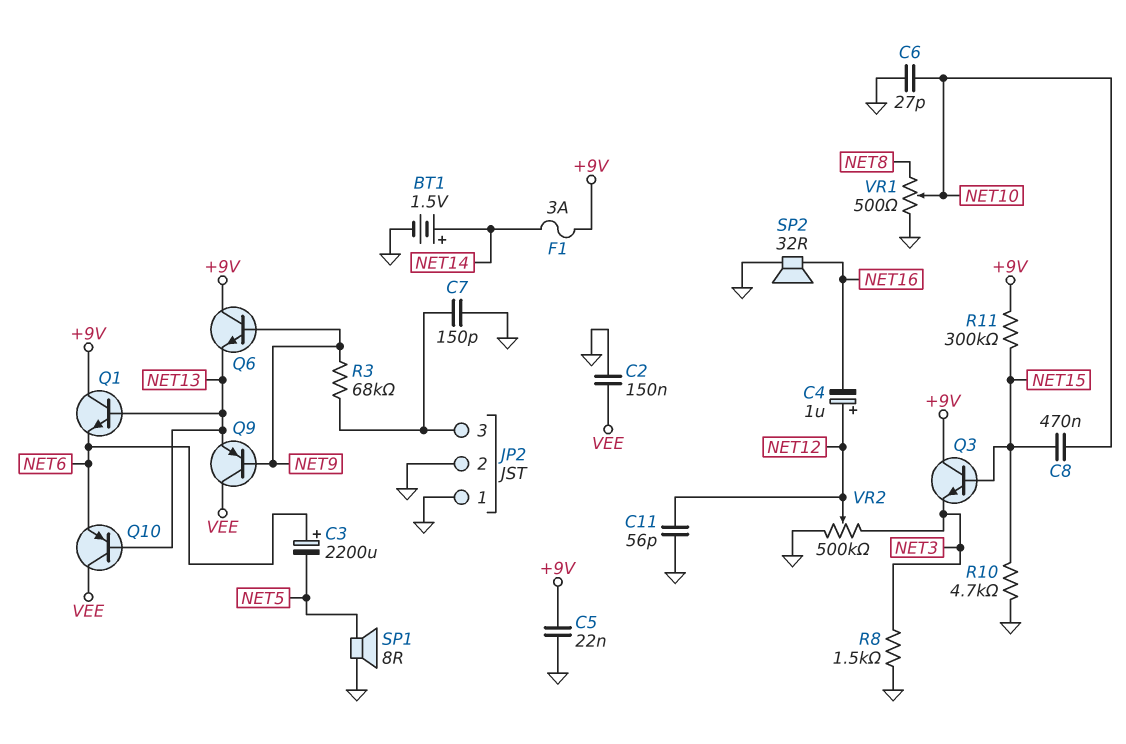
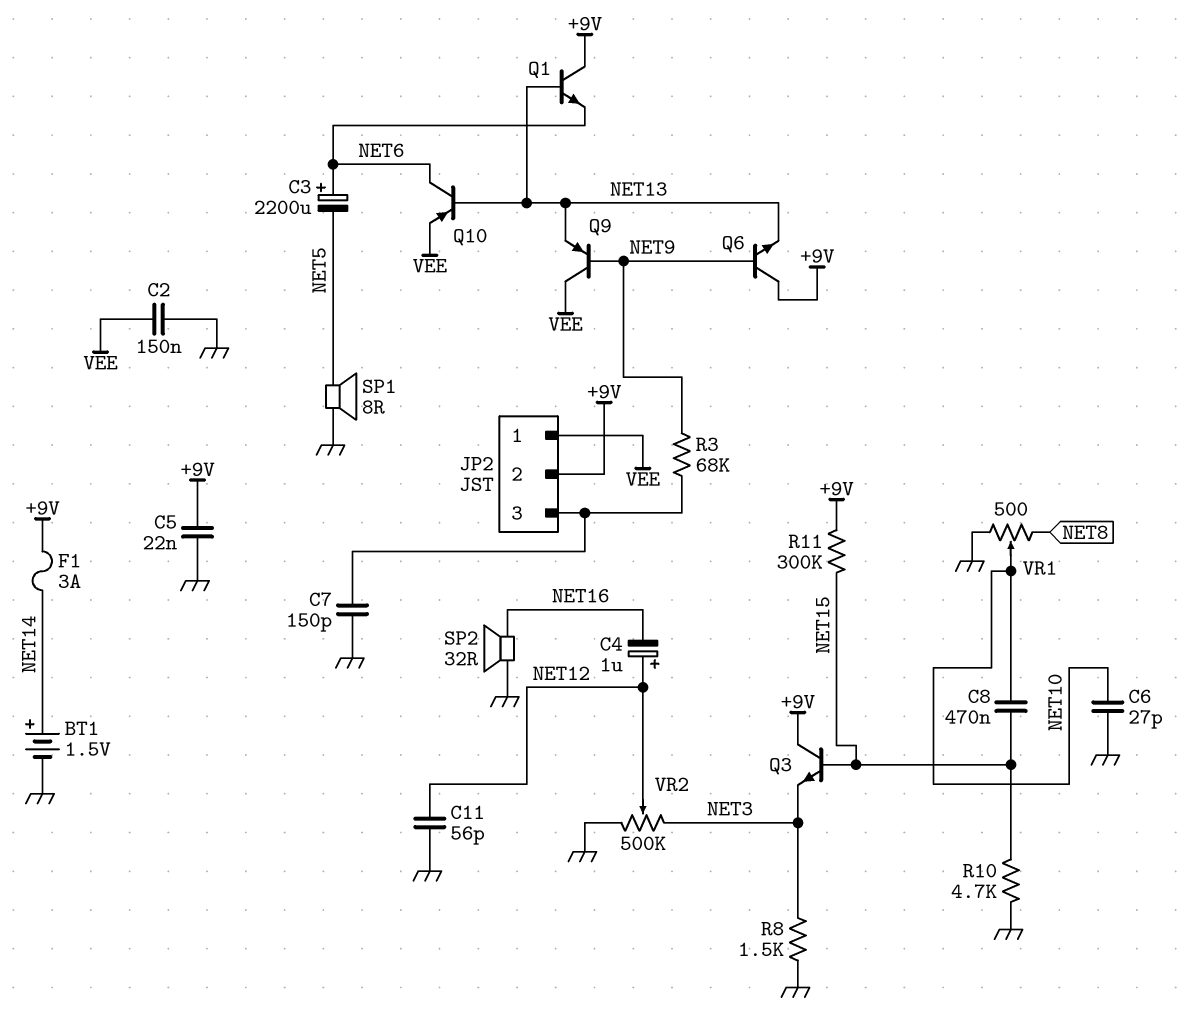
JP2 pin 1: GND -> VEE
JP2 pin 2: GND -> +9V
Q10: PNP (B NET13, C VEE, E NET6) -> PNP (B NET13, C NET6, E VEE)

